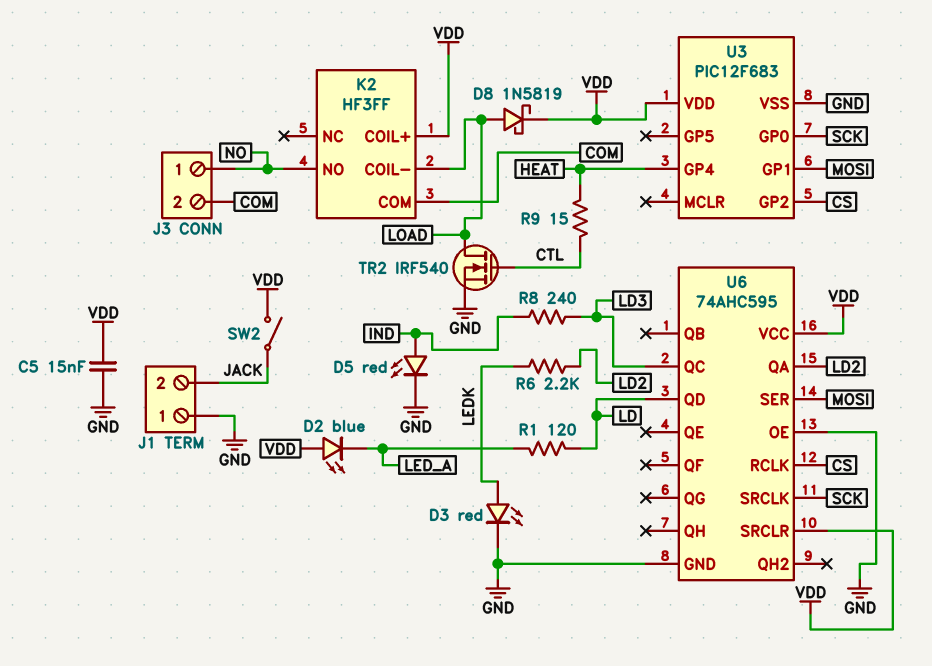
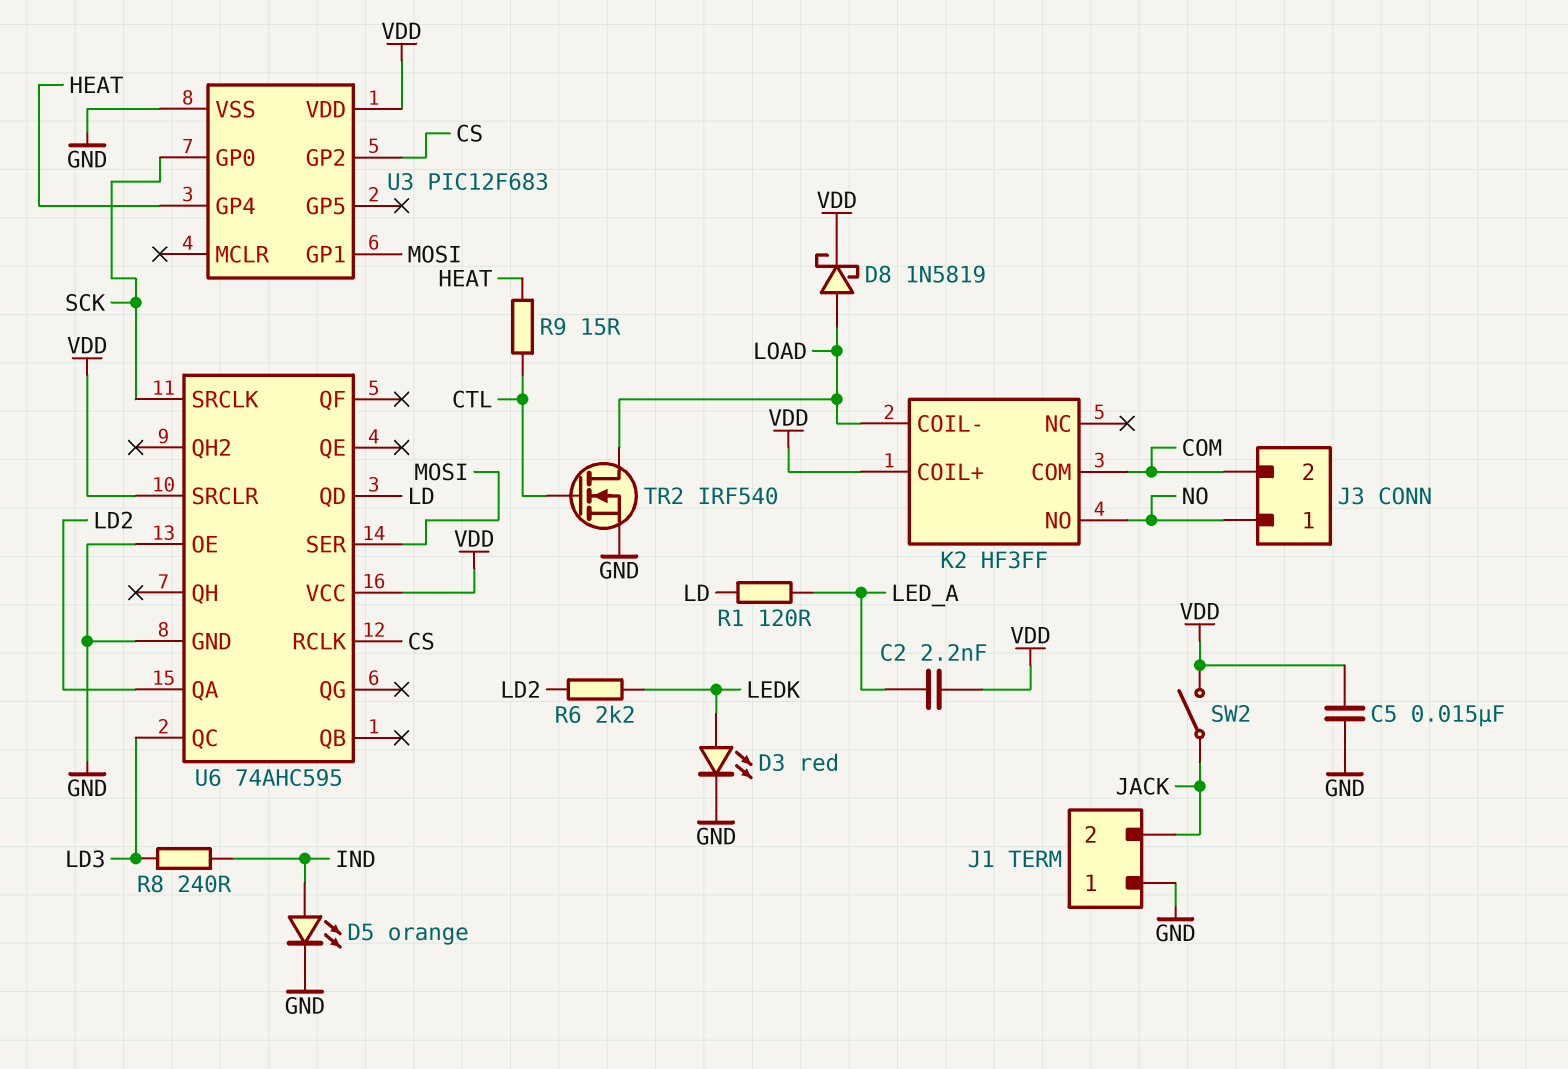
C2: none -> 2.2nF (LED_A, VDD)
D2: LED blue (A VDD, K LED_A) -> none
D5: LED red (A IND, K GND) -> LED orange (A IND, K GND)

